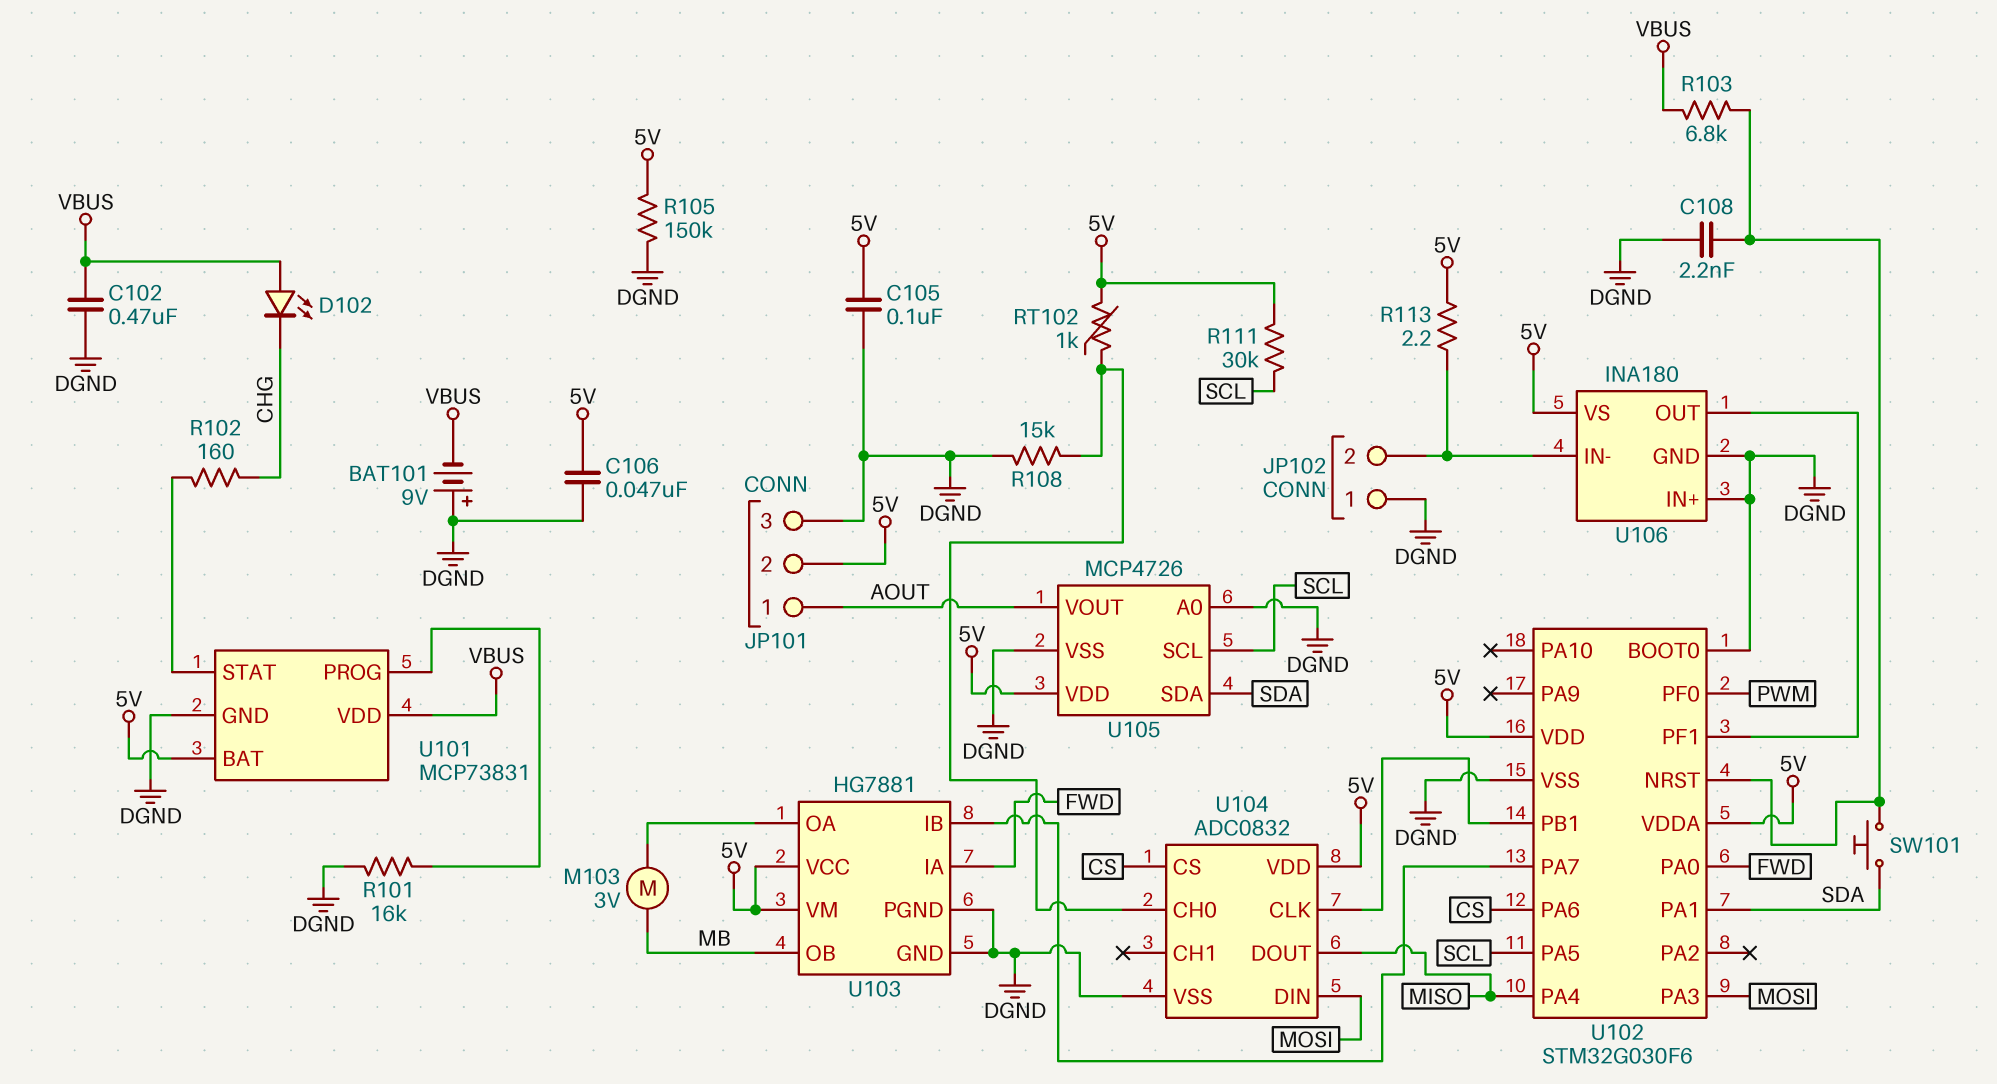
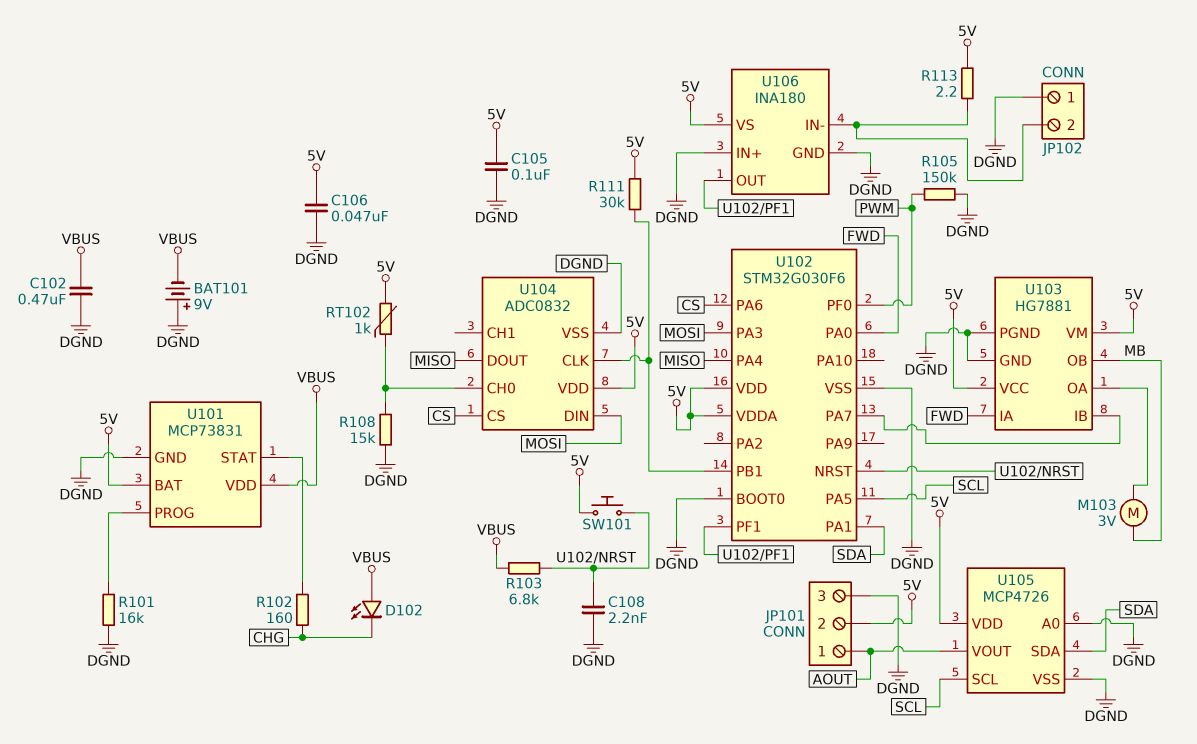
R105: 150k (5V, DGND) -> 150k (DGND, PWM)
R111: 30k (5V, SCL) -> 30k (5V, U102/PB1)
SW101: button (SDA, U102/NRST) -> button (5V, U102/NRST)

